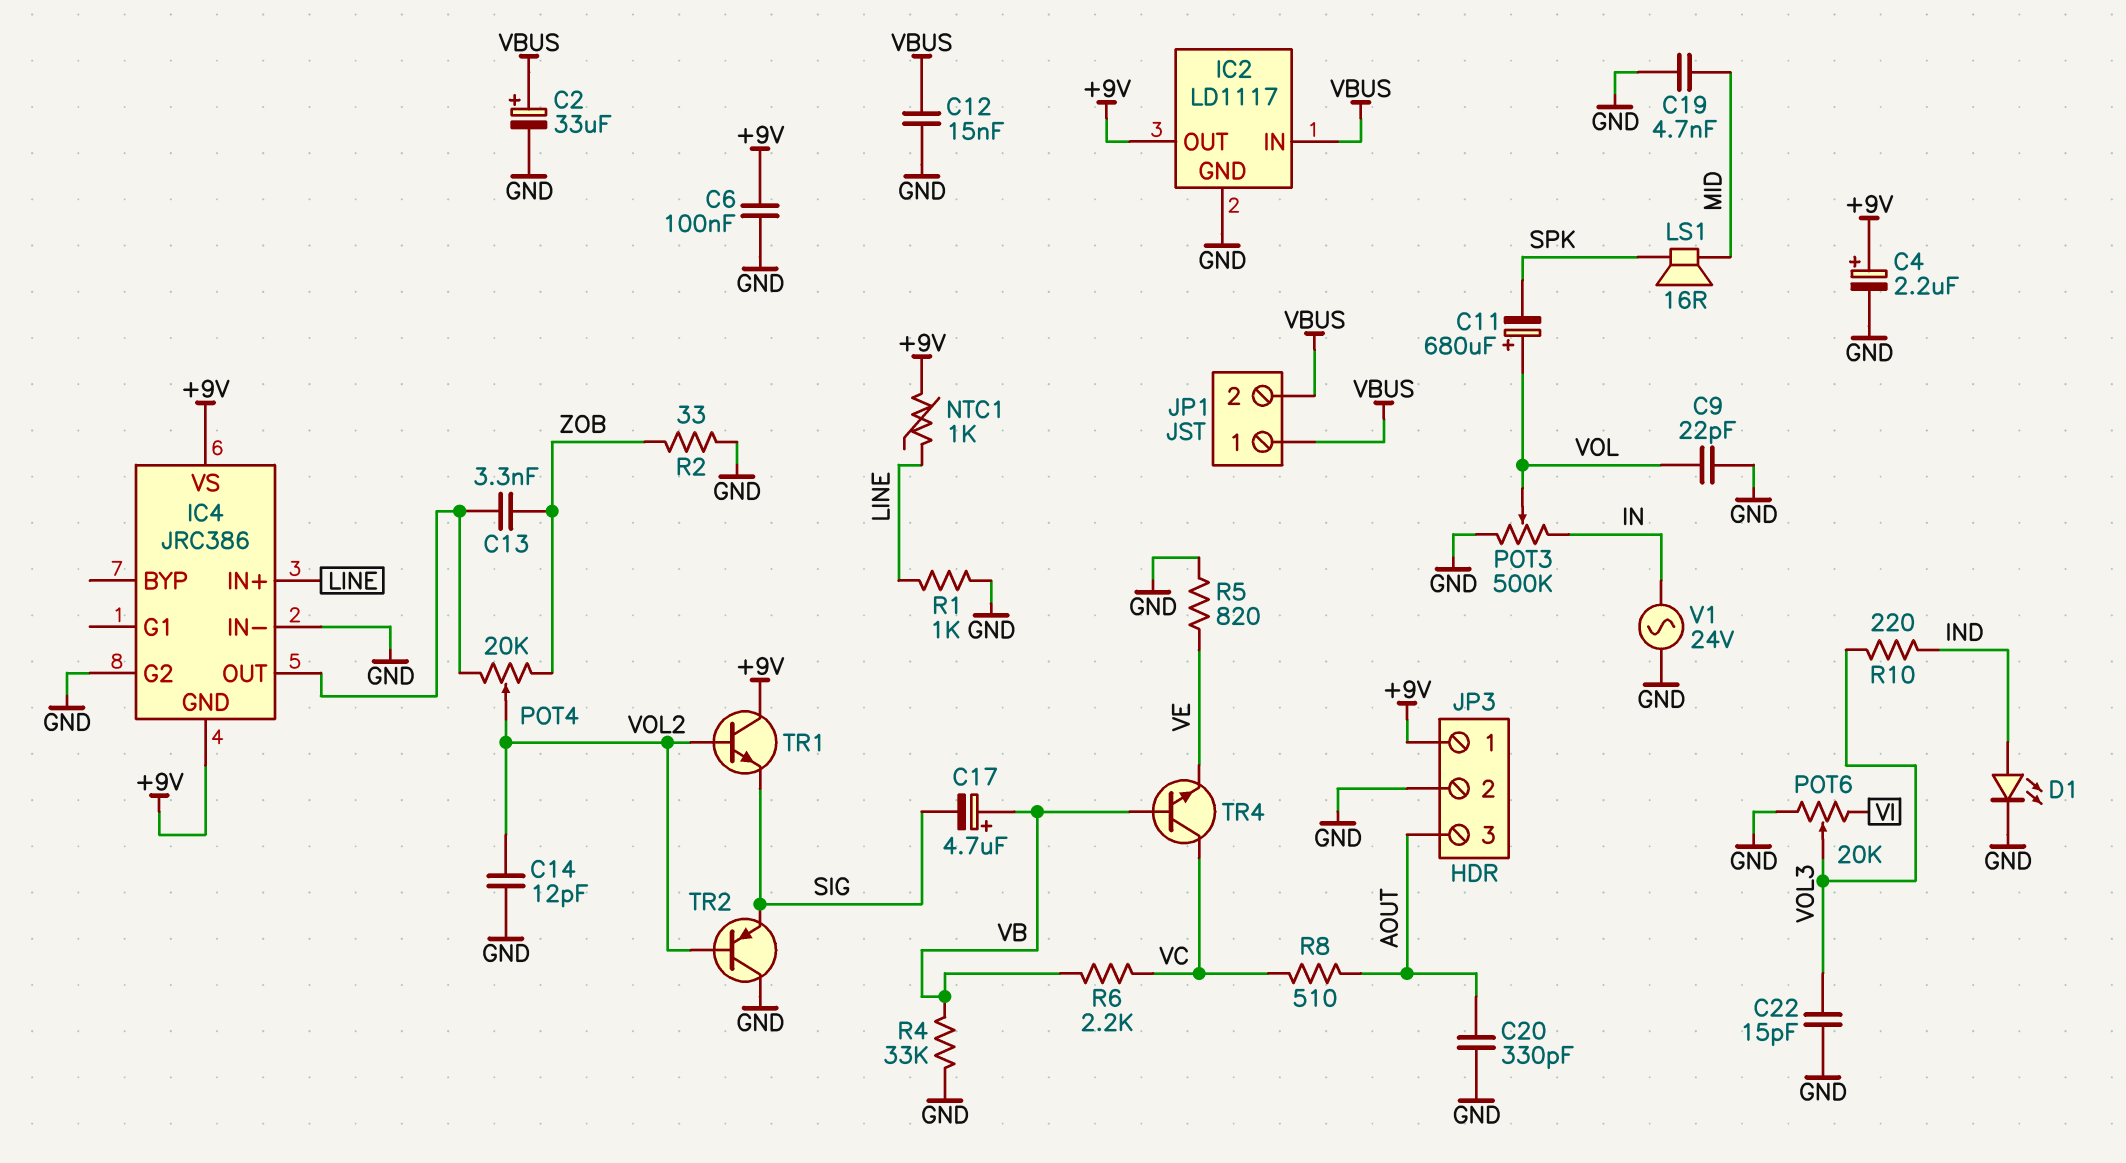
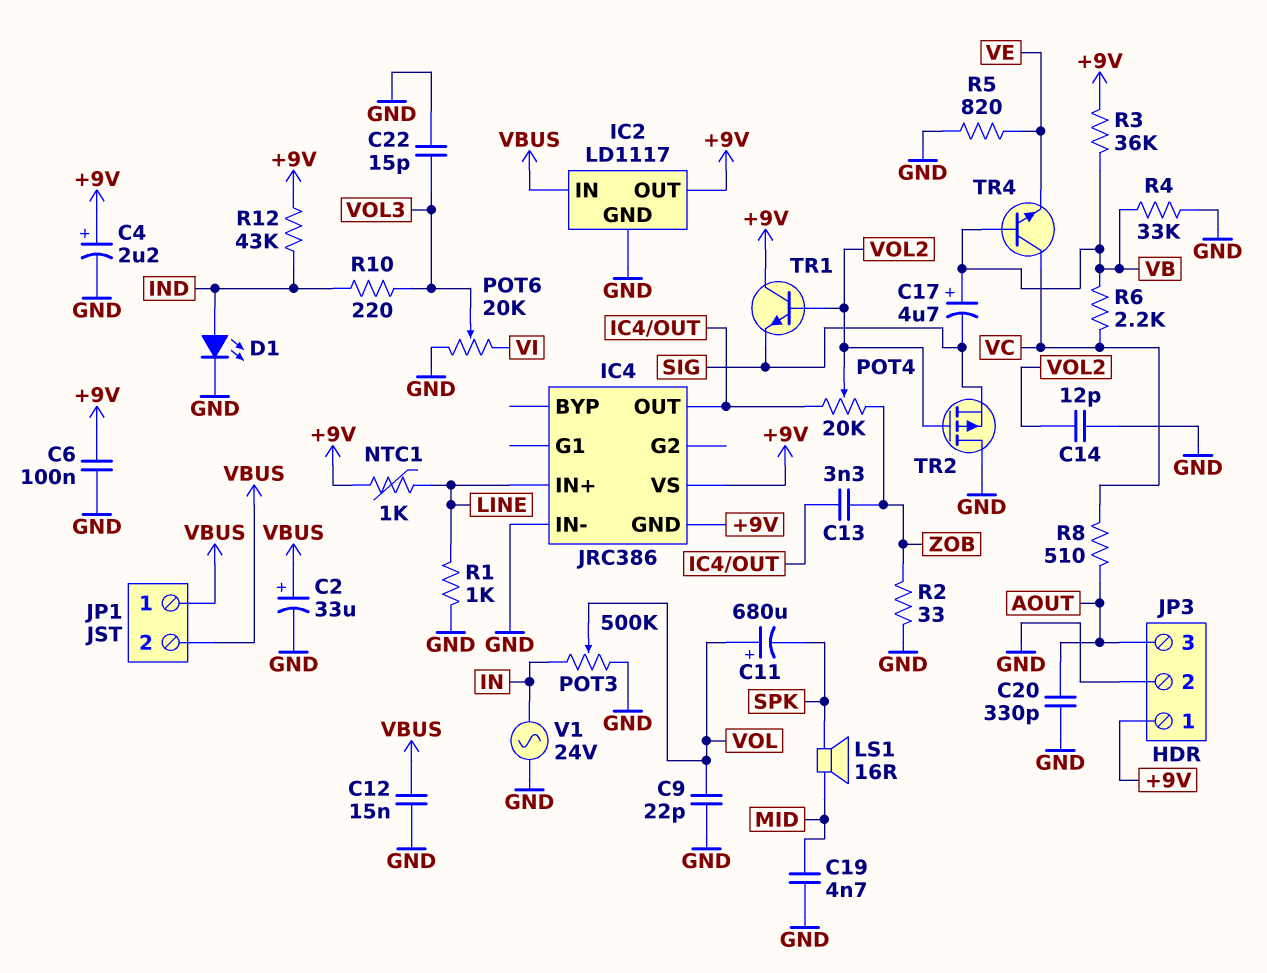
IC4 pin G2: GND -> none
R3: none -> 36k (+9V, VB)
R12: none -> 43k (+9V, IND)
TR2: PNP (B VOL2, C GND, E SIG) -> PMOS (G VOL2, D GND, S SIG)

